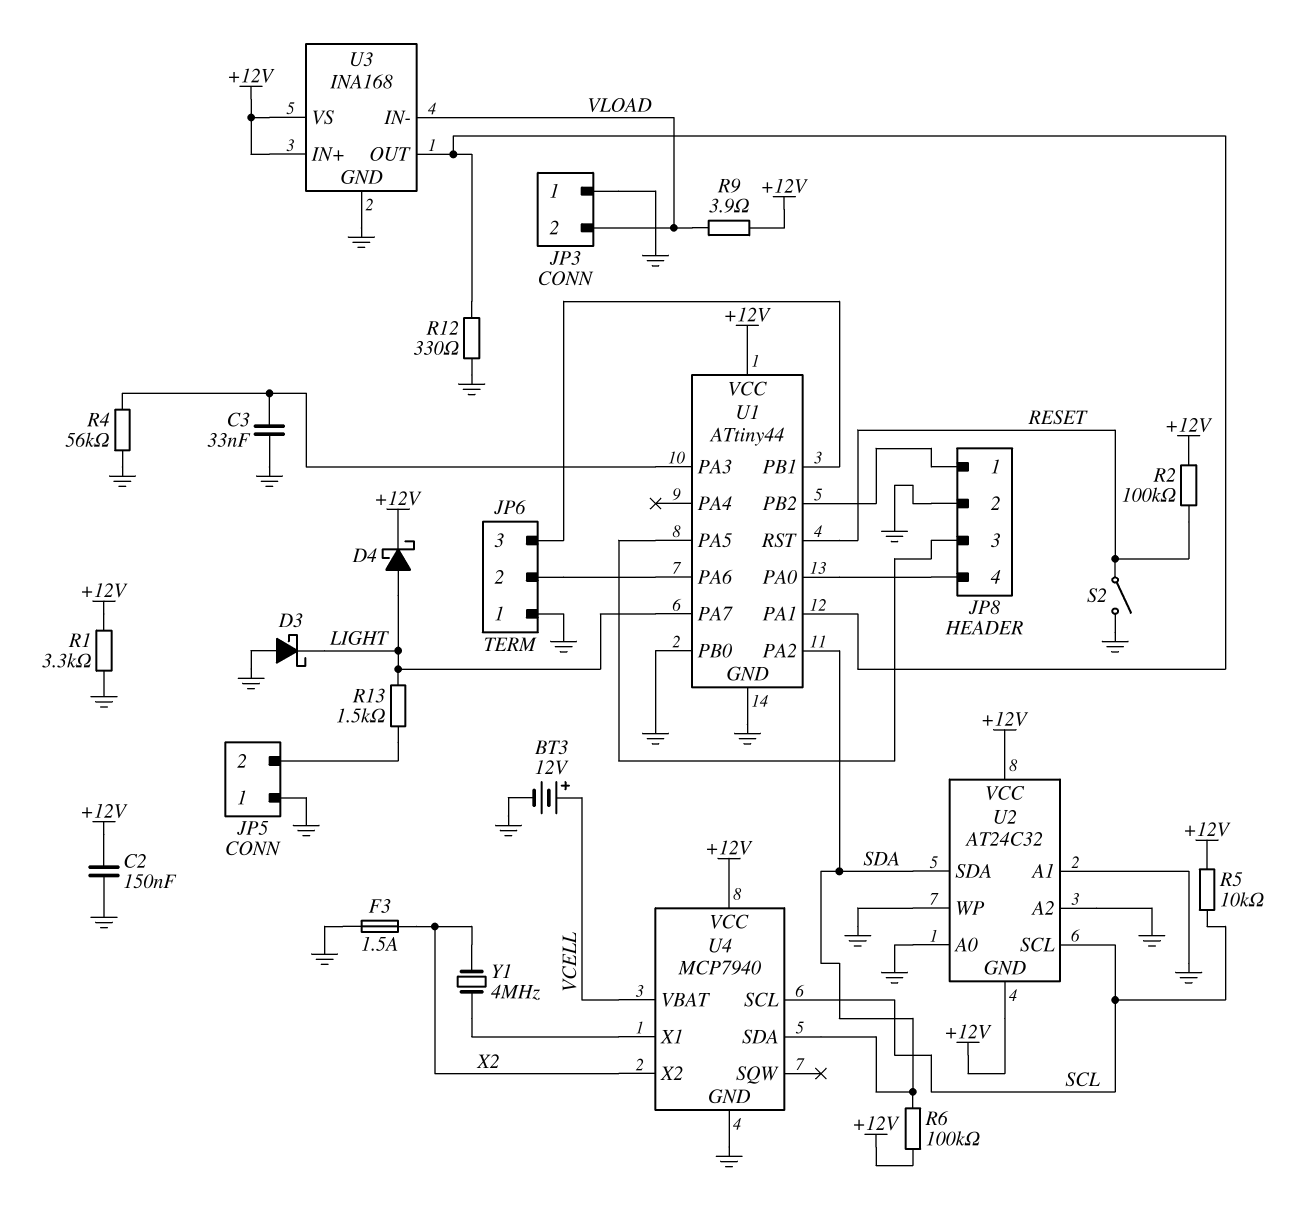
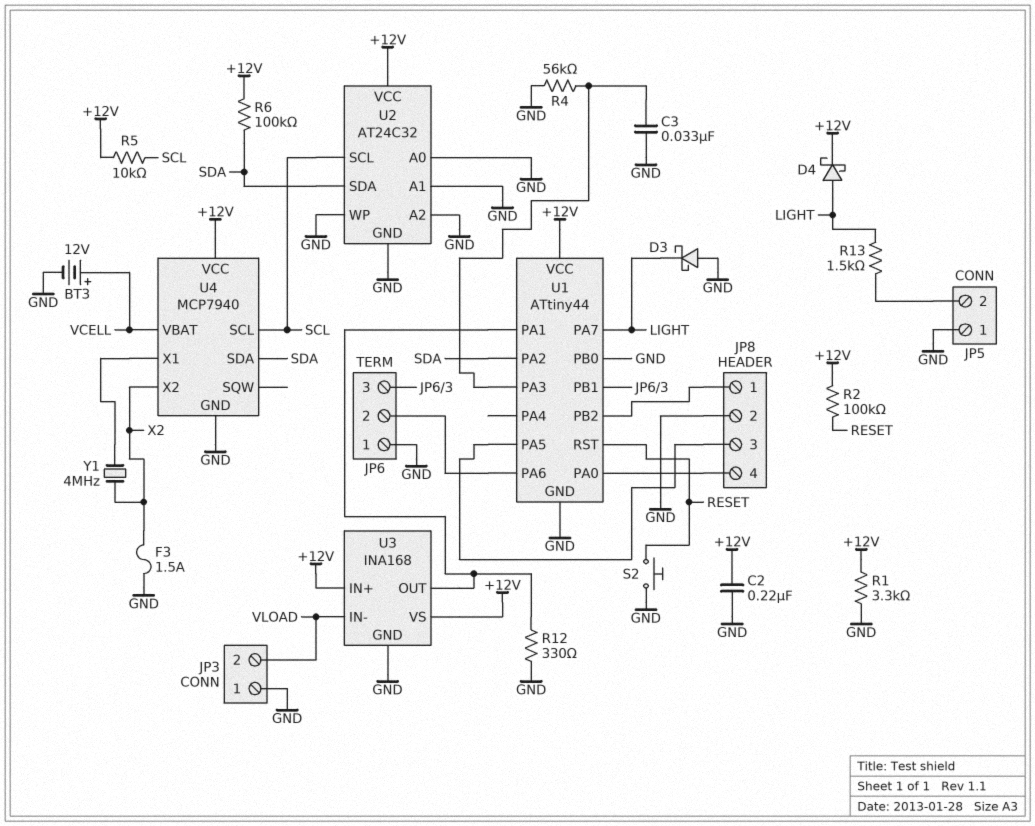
C2: 150nF (+12V, GND) -> 220nF (+12V, GND)
R9: 3.9 (+12V, VLOAD) -> none
S2: switch (GND, RESET) -> button (GND, RESET)
U2 pin GND: +12V -> GND

